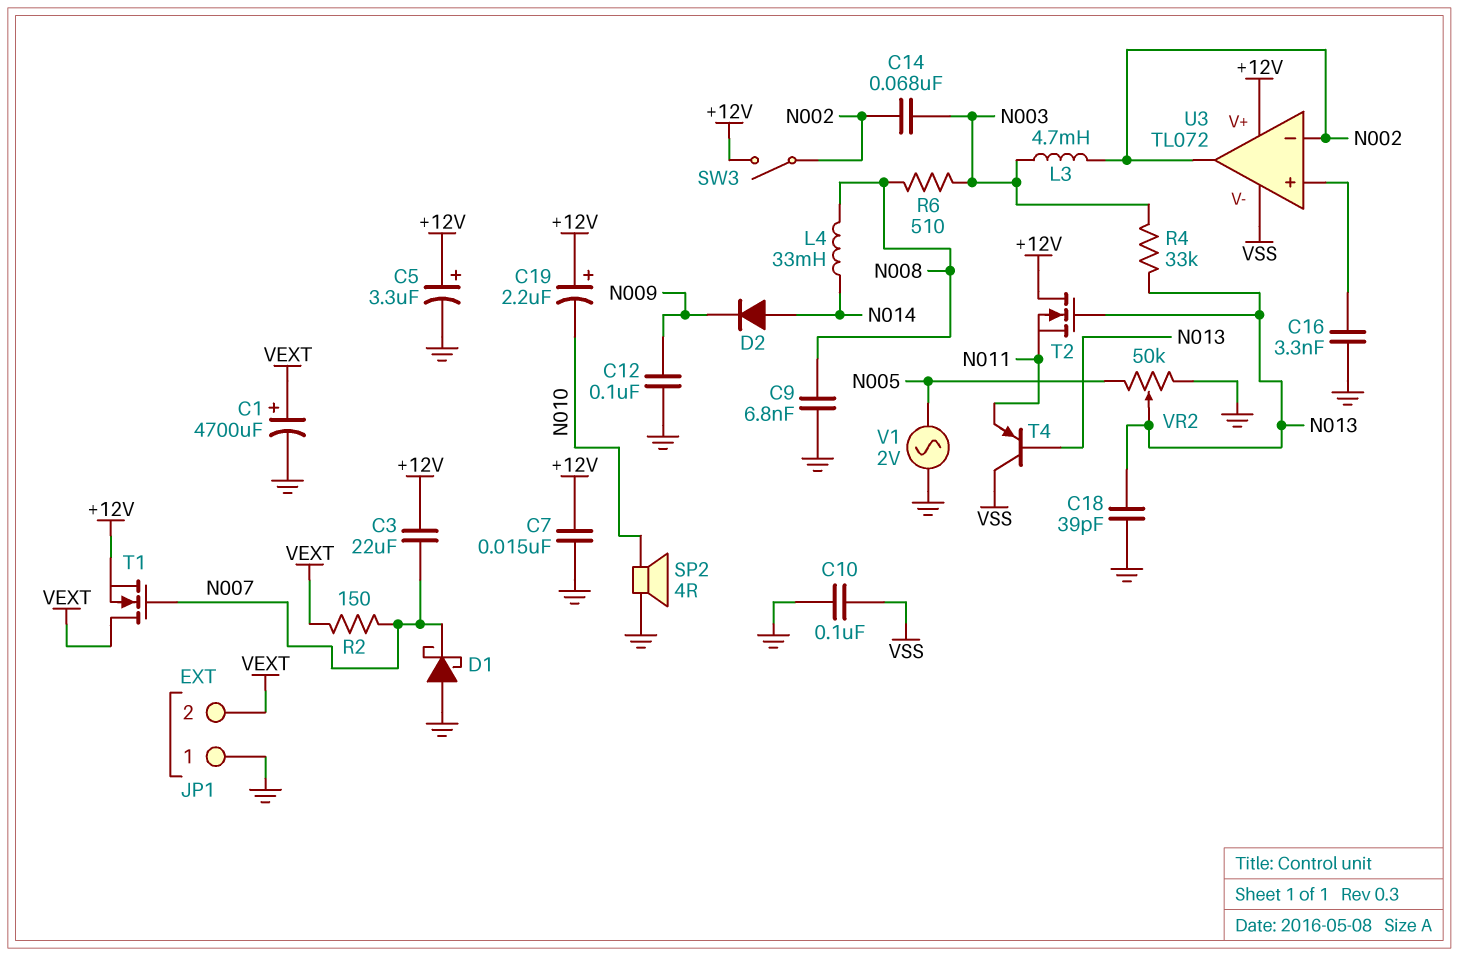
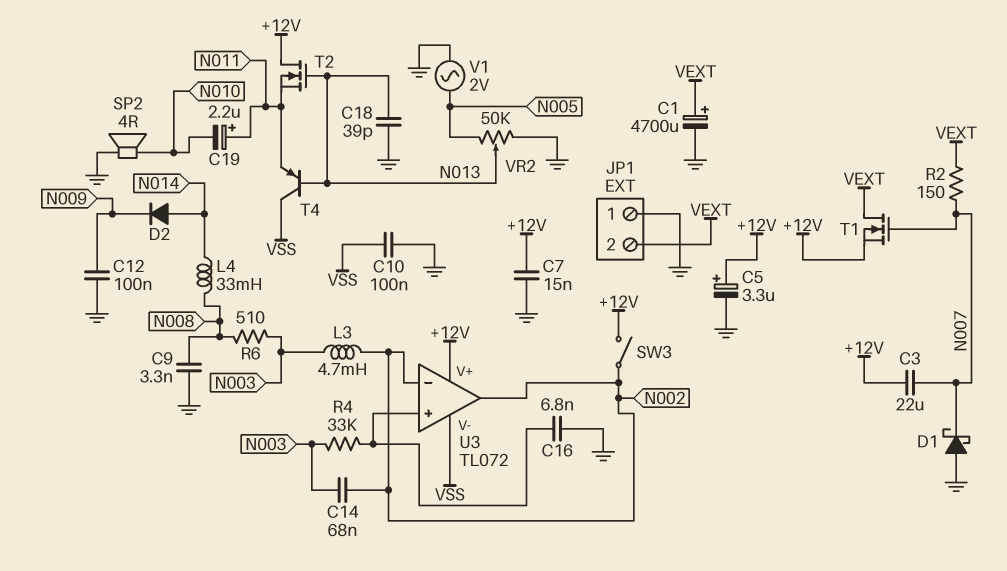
C9: 6.8nF (GND, N008) -> 3.3nF (GND, N008)
C16: 3.3nF (GND, U3/in+) -> 6.8nF (GND, U3/in+)
C19: 2.2uF (plus +12V, minus N010) -> 2.2uF (plus N011, minus N010)
R4: 33k (N003, N013) -> 33k (N003, U3/in+)

